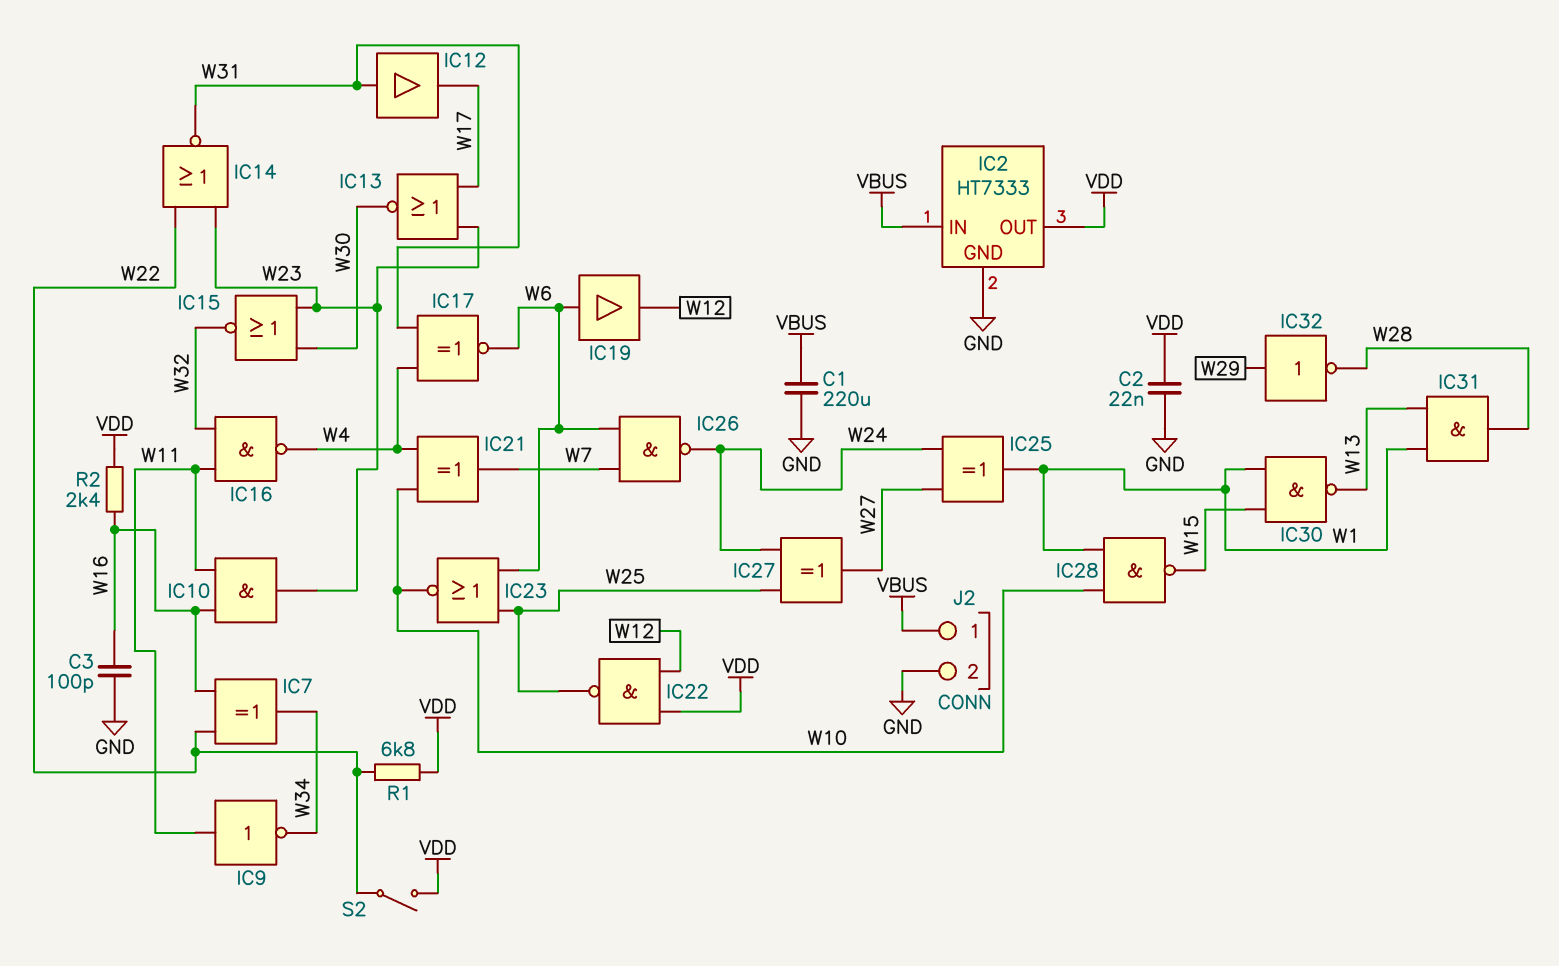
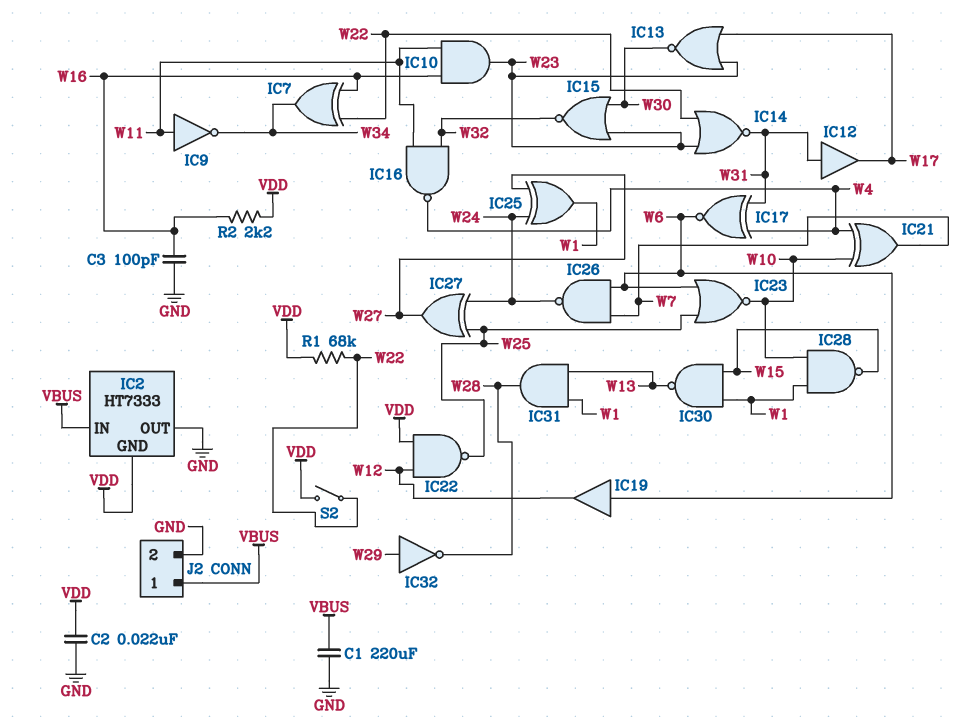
IC2 pin GND: GND -> VDD
IC2 pin OUT: VDD -> GND
R1: 6.8k (VDD, W22) -> 68k (VDD, W22)
R2: 2.4k (VDD, W16) -> 2.2k (VDD, W16)

